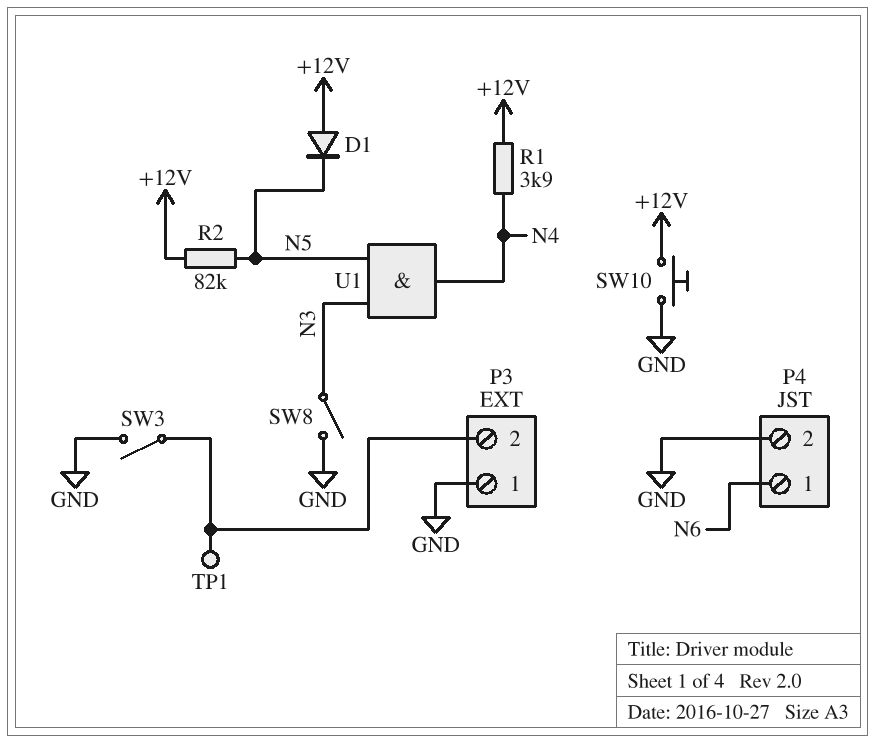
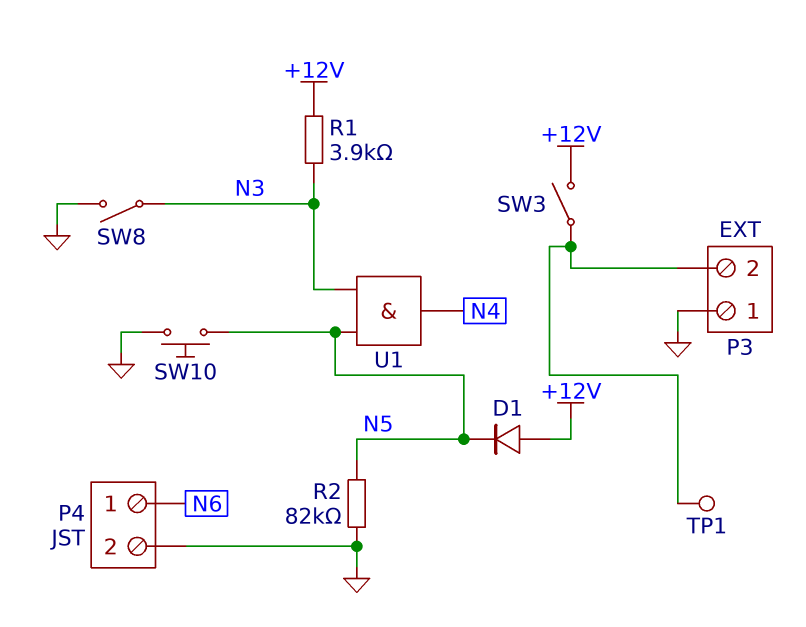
R1: 3.9k (+12V, N4) -> 3.9k (+12V, N3)
R2: 82k (+12V, N5) -> 82k (GND, N5)
SW3: switch (GND, P3/2) -> switch (+12V, P3/2)
SW10: button (+12V, GND) -> button (GND, N5)

